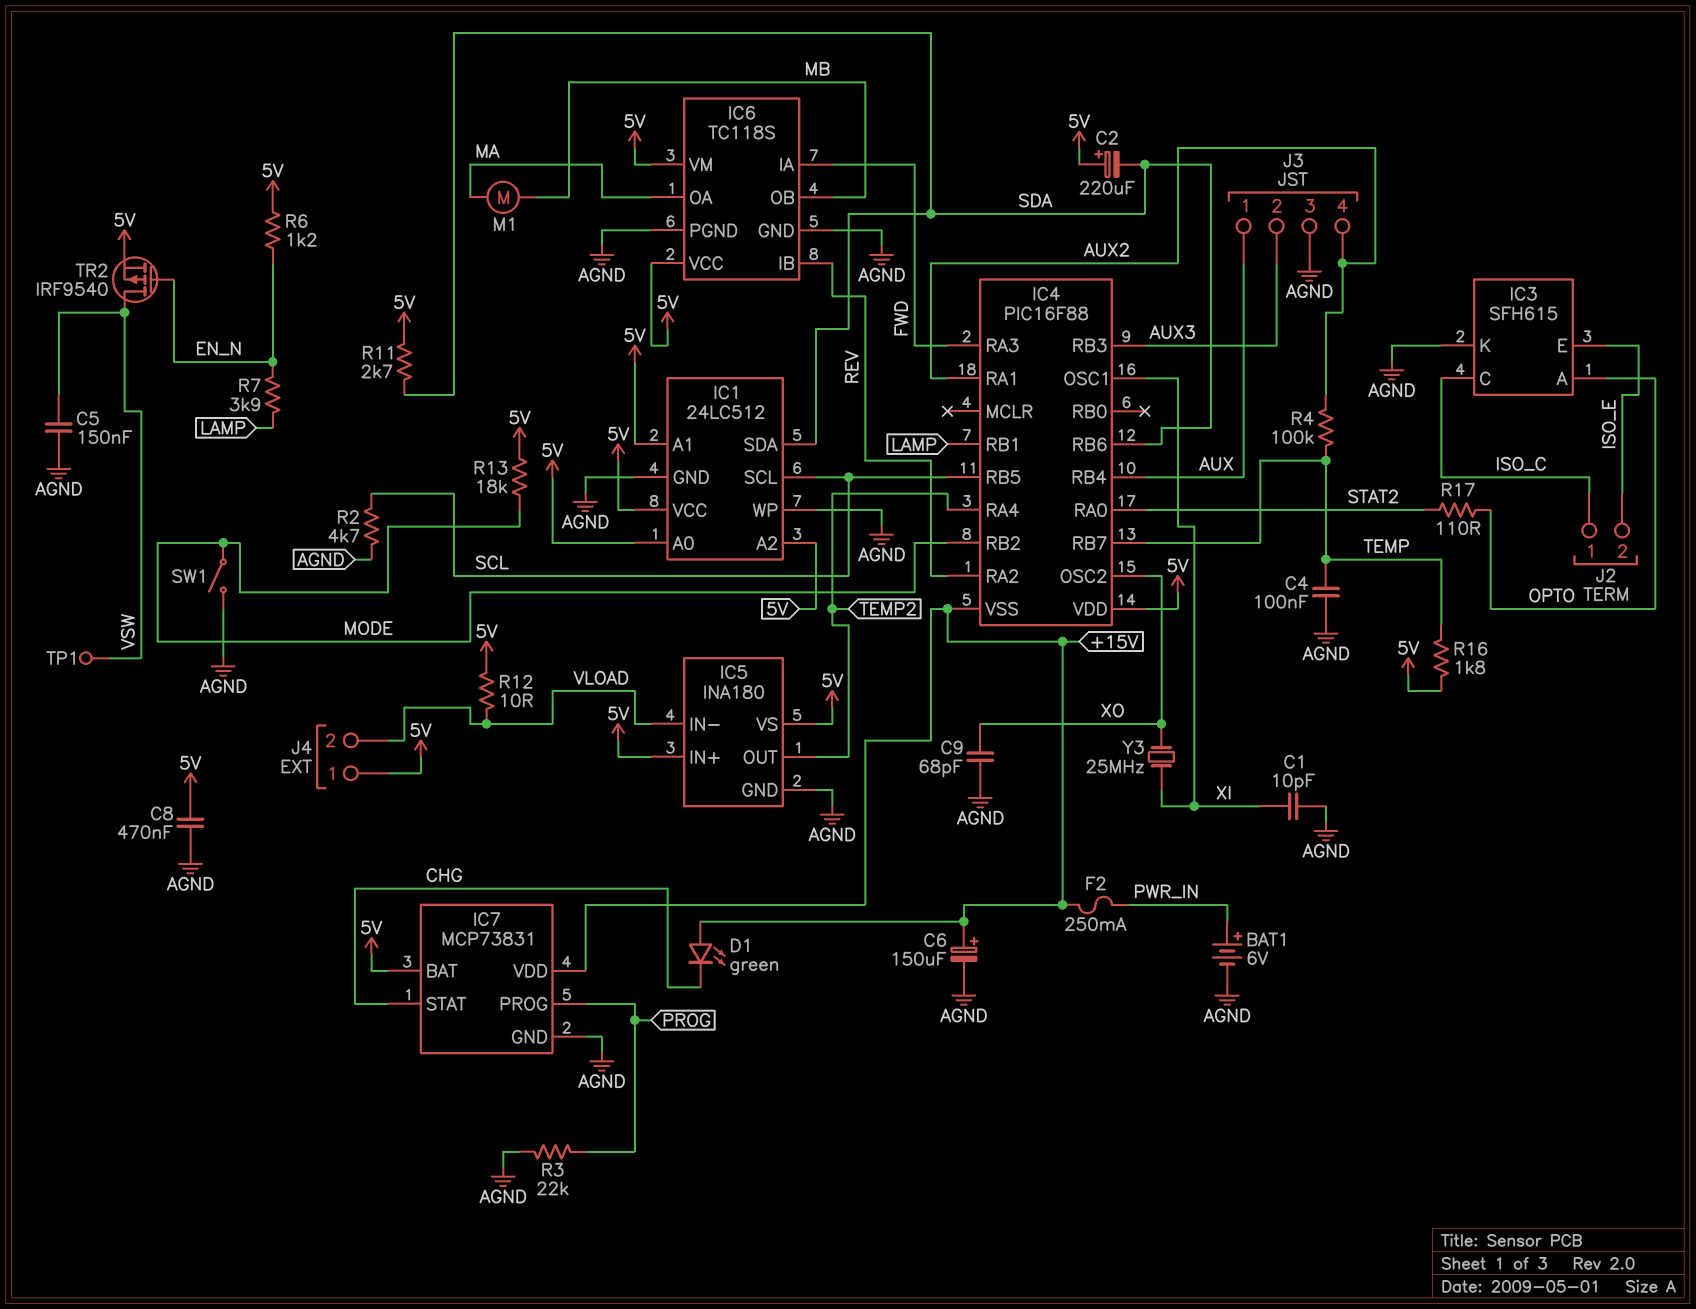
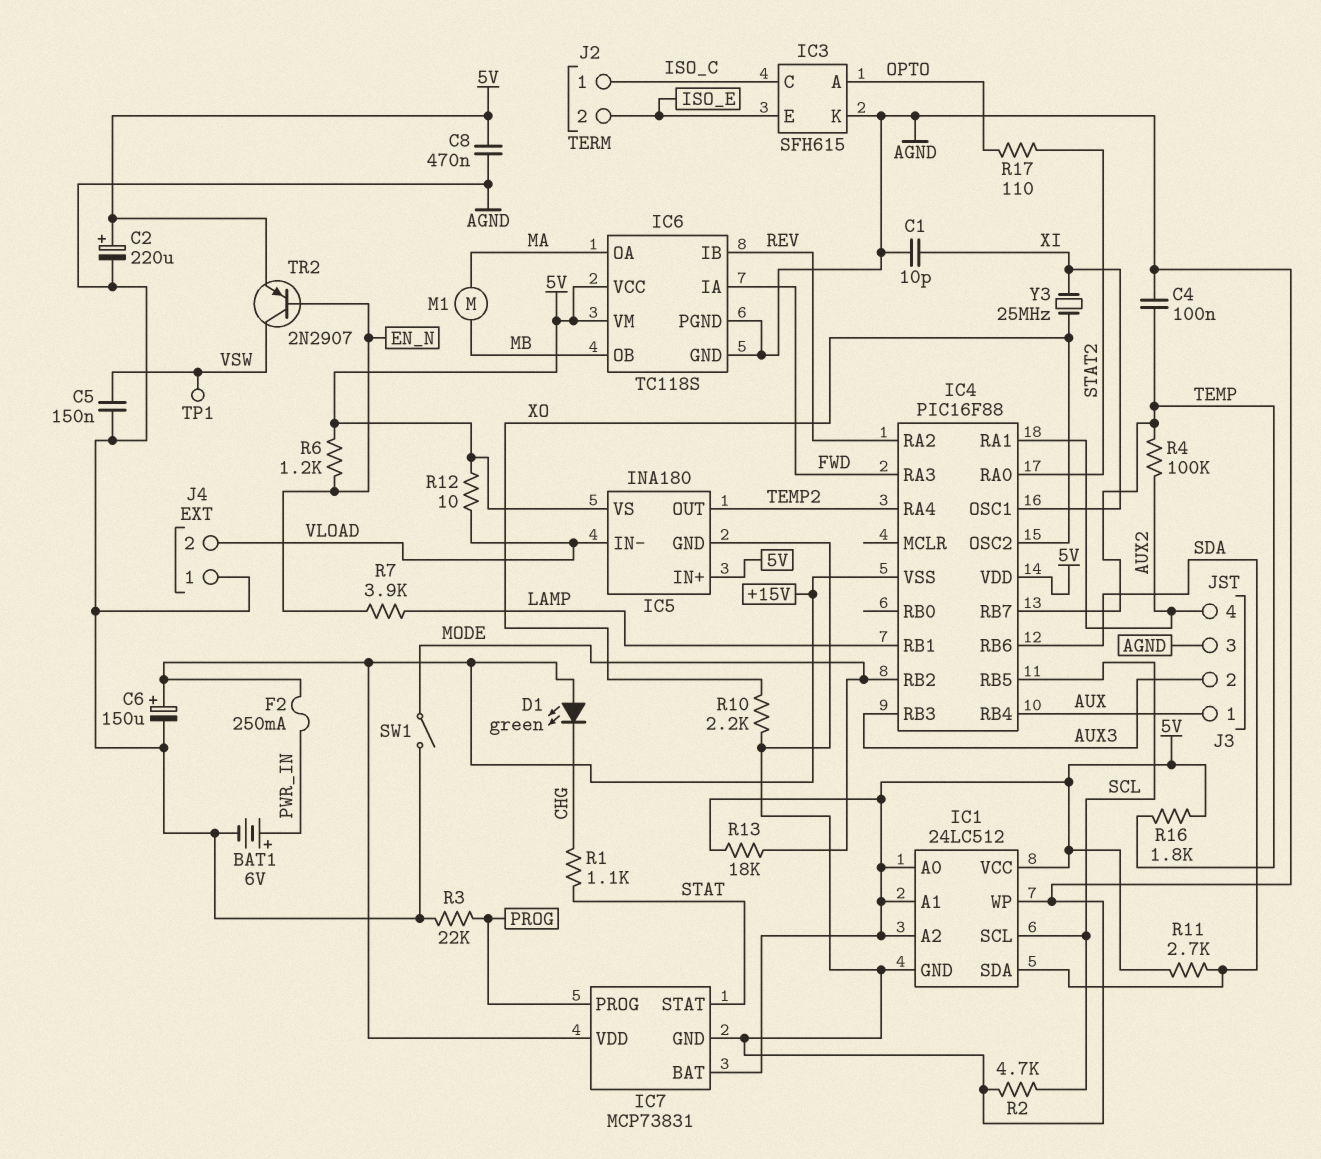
C2: 220uF (plus 5V, minus SDA) -> 220uF (plus 5V, minus AGND)
C9: 68pF (AGND, XO) -> none
IC7 pin STAT: CHG -> STAT
J4 pin 1: 5V -> AGND
R1: none -> 1.1k (CHG, STAT)
R10: none -> 2.2k (AGND, XO)
TR2: PMOS IRF9540 (G EN_N, D VSW, S 5V) -> PNP 2N2907 (B EN_N, C VSW, E 5V)

